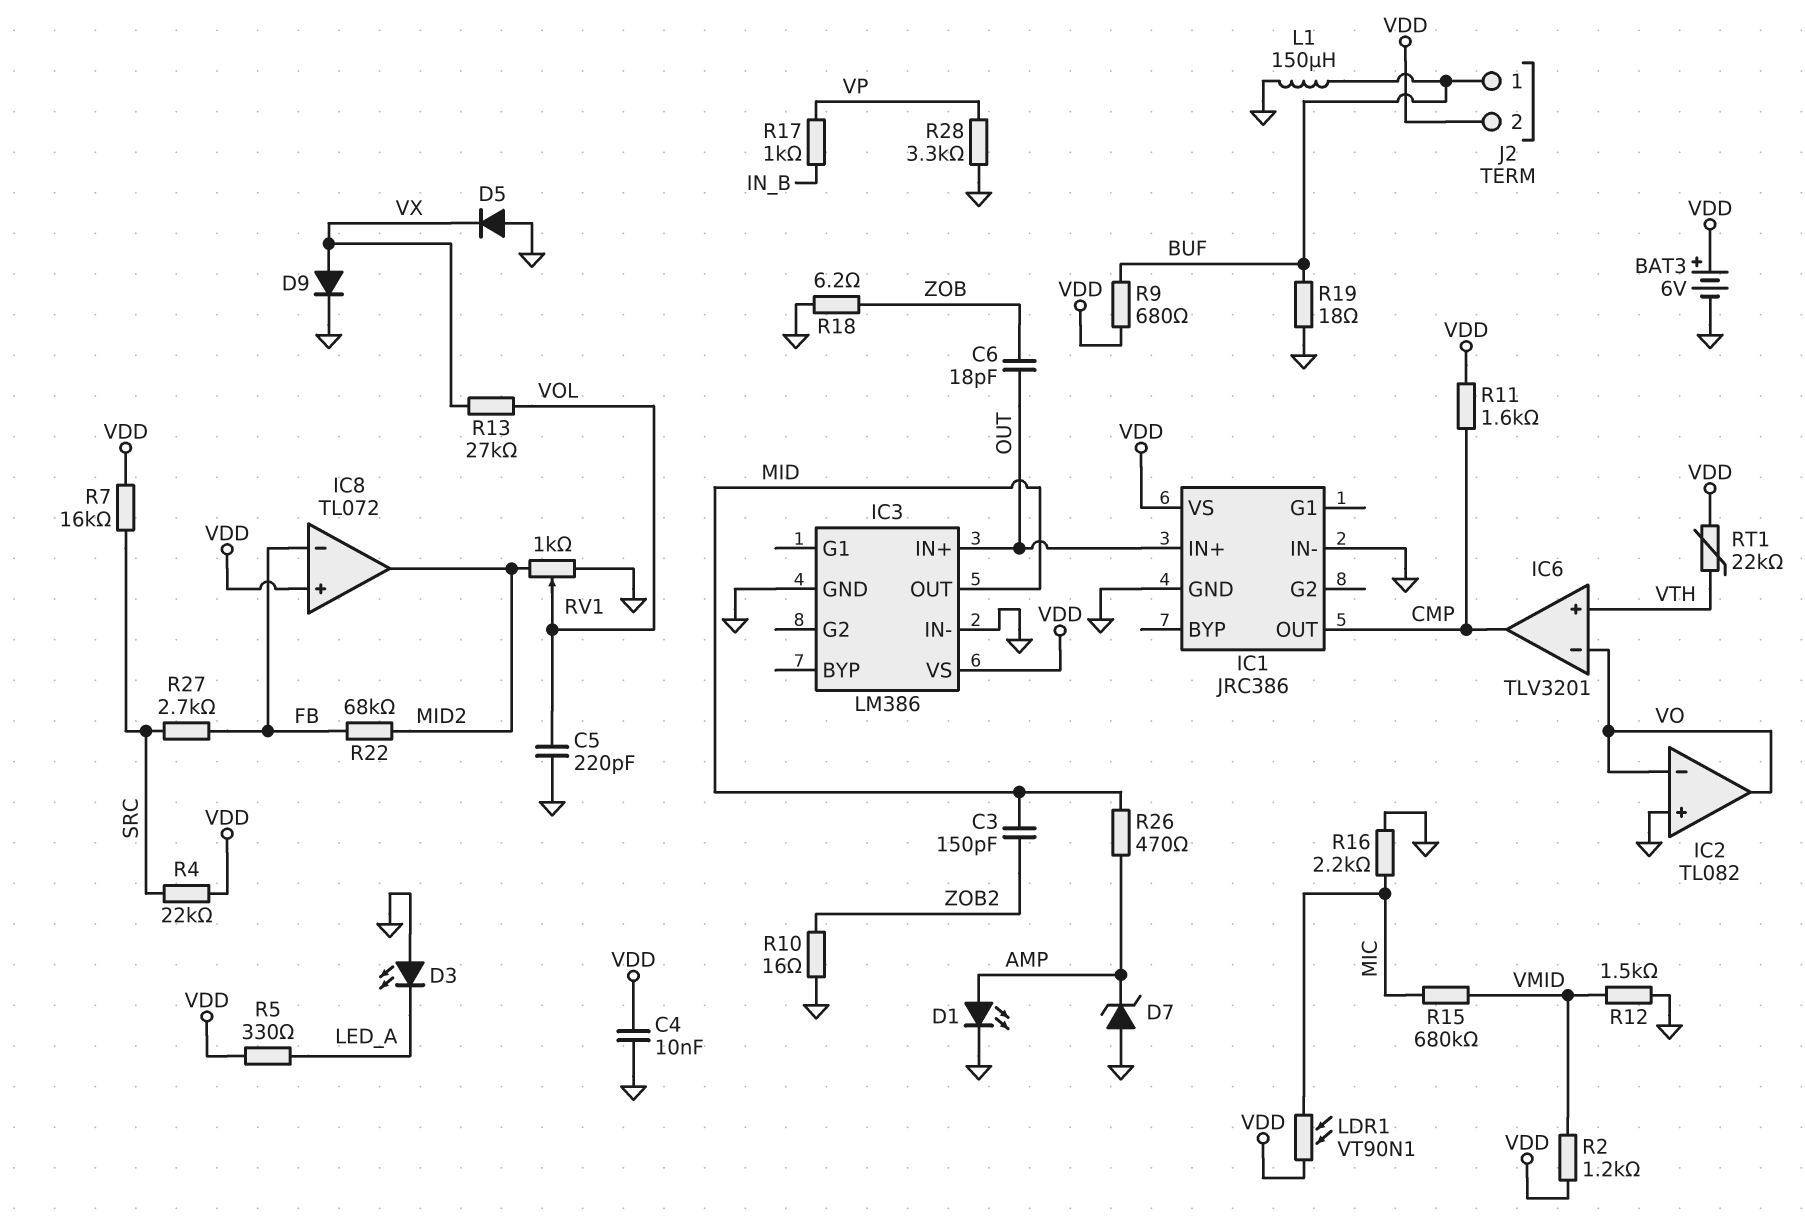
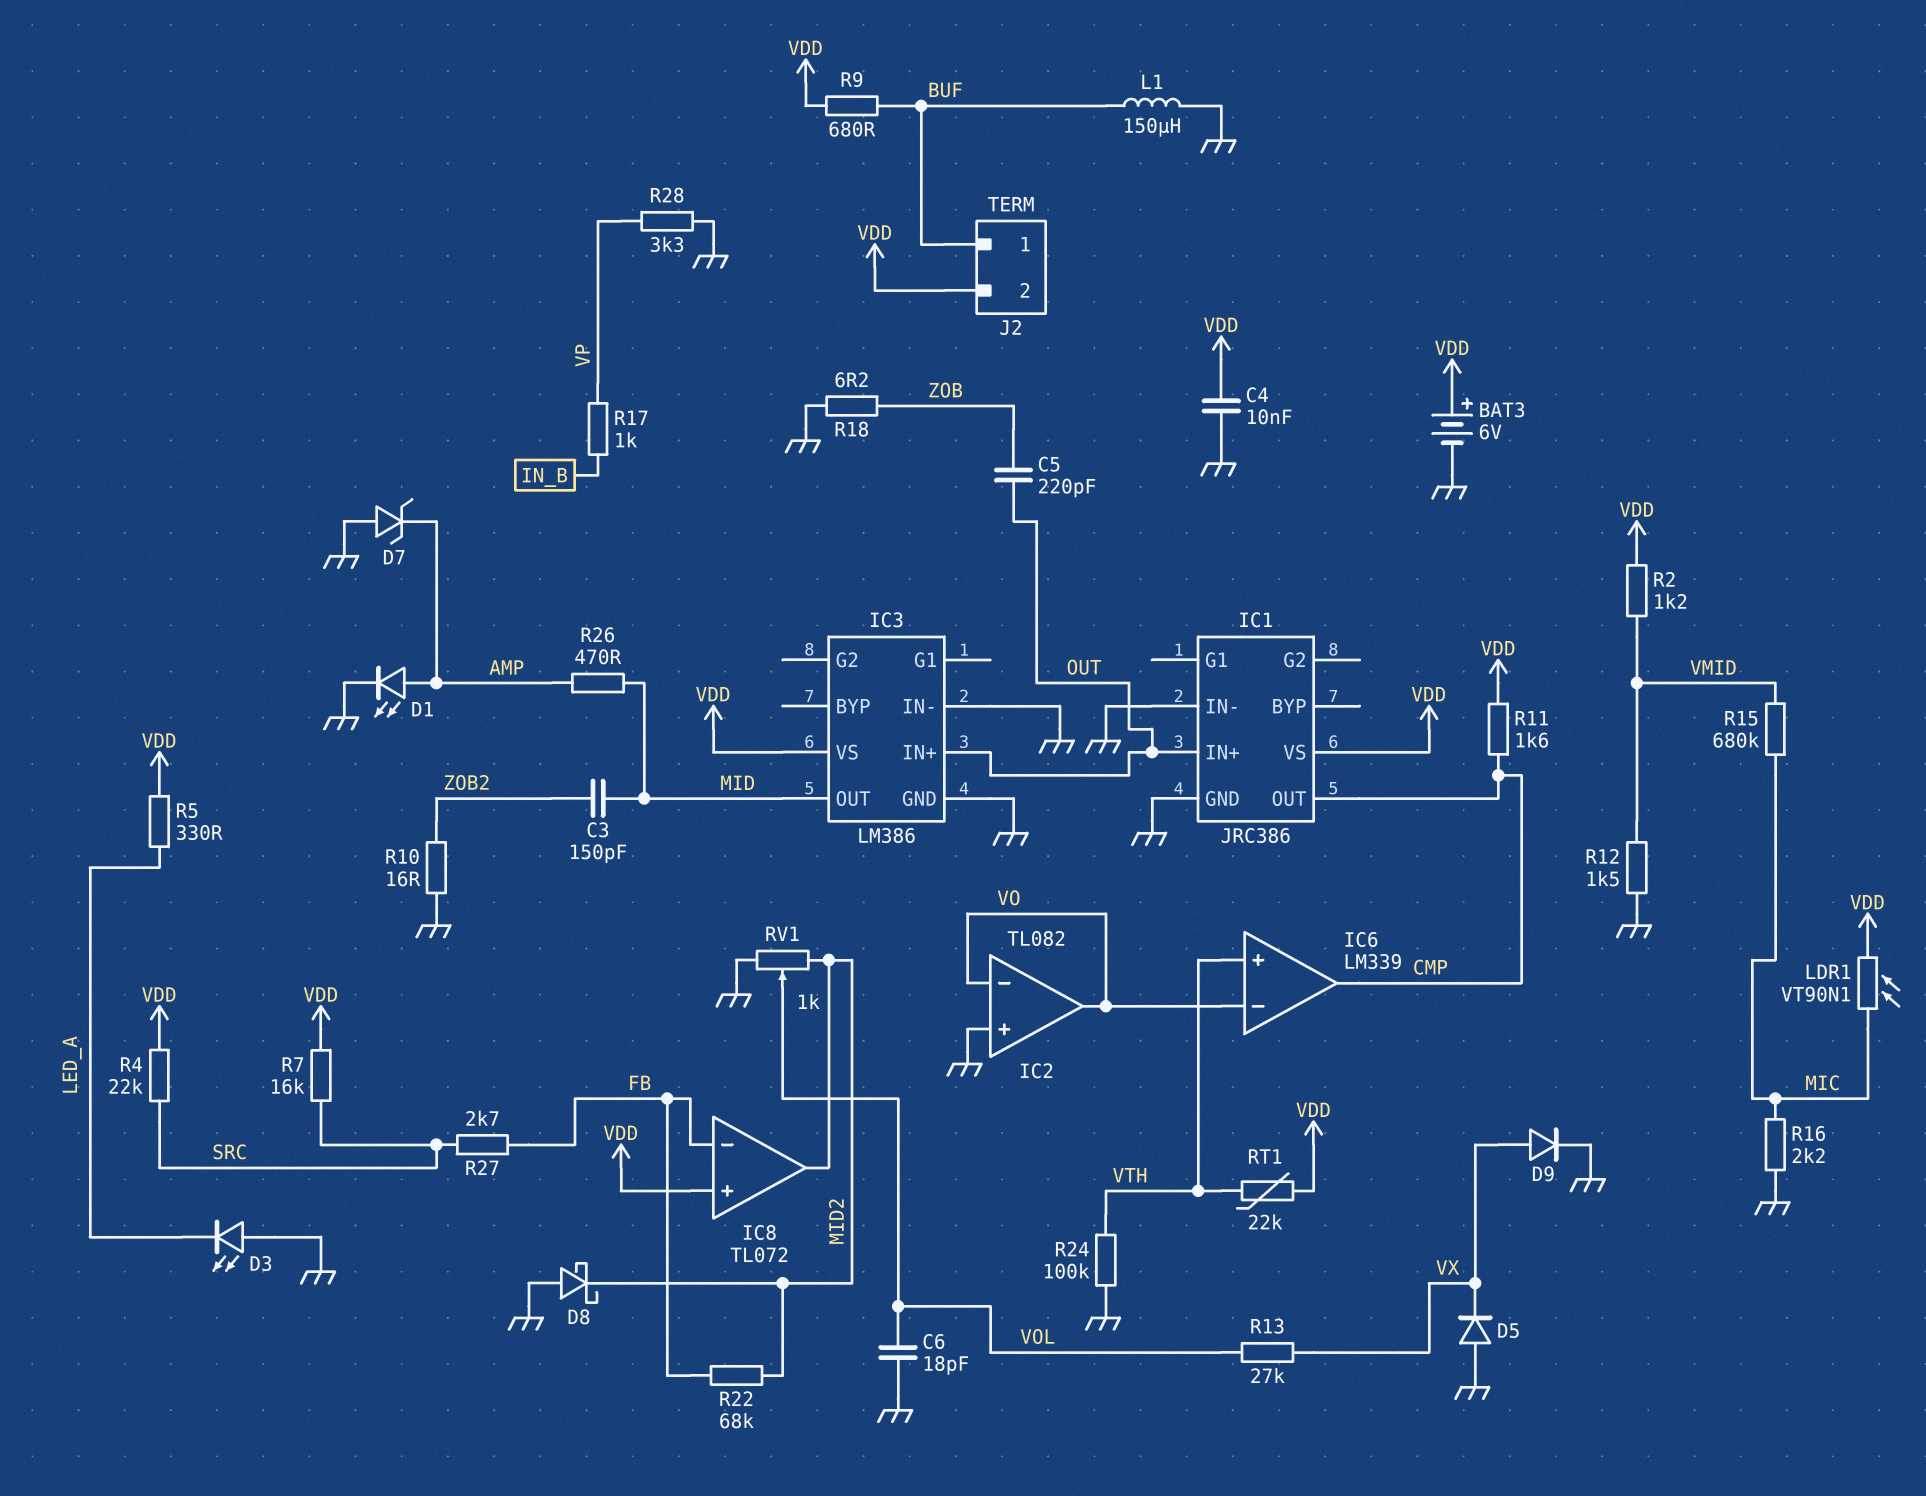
C5: 220pF (GND, VOL) -> 220pF (OUT, ZOB)
C6: 18pF (OUT, ZOB) -> 18pF (GND, VOL)
D8: none -> schottky (A GND, K MID2)
IC6: TLV3201 -> LM339
R19: 18 (BUF, GND) -> none
R24: none -> 100k (GND, VTH)

